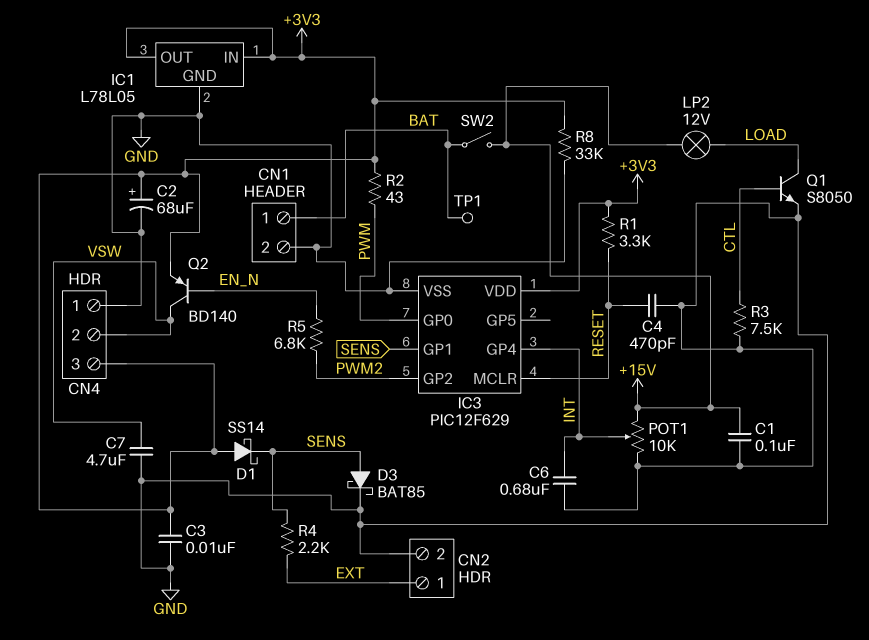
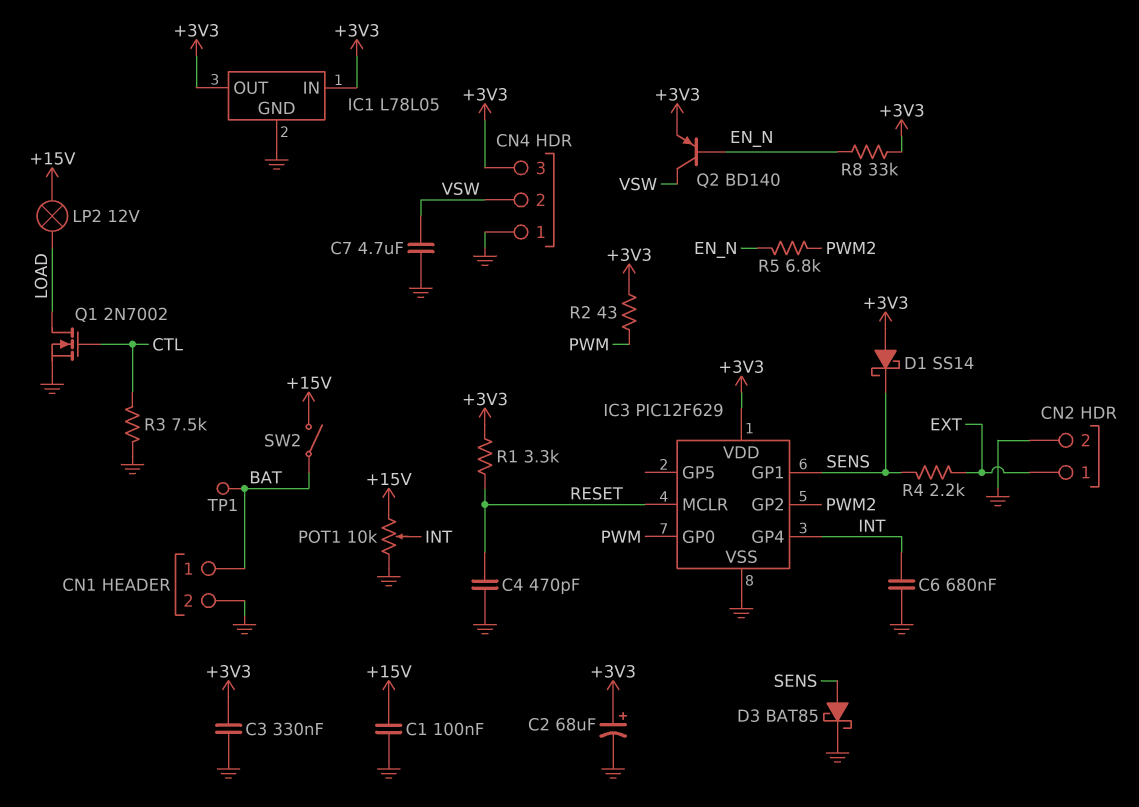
C3: 10nF (+3V3, GND) -> 330nF (+3V3, GND)
Q1: NPN S8050 (B CTL, C LOAD, E GND) -> NMOS 2N7002 (G CTL, D LOAD, S GND)
R8: 33k (+3V3, GND) -> 33k (+3V3, EN_N)

